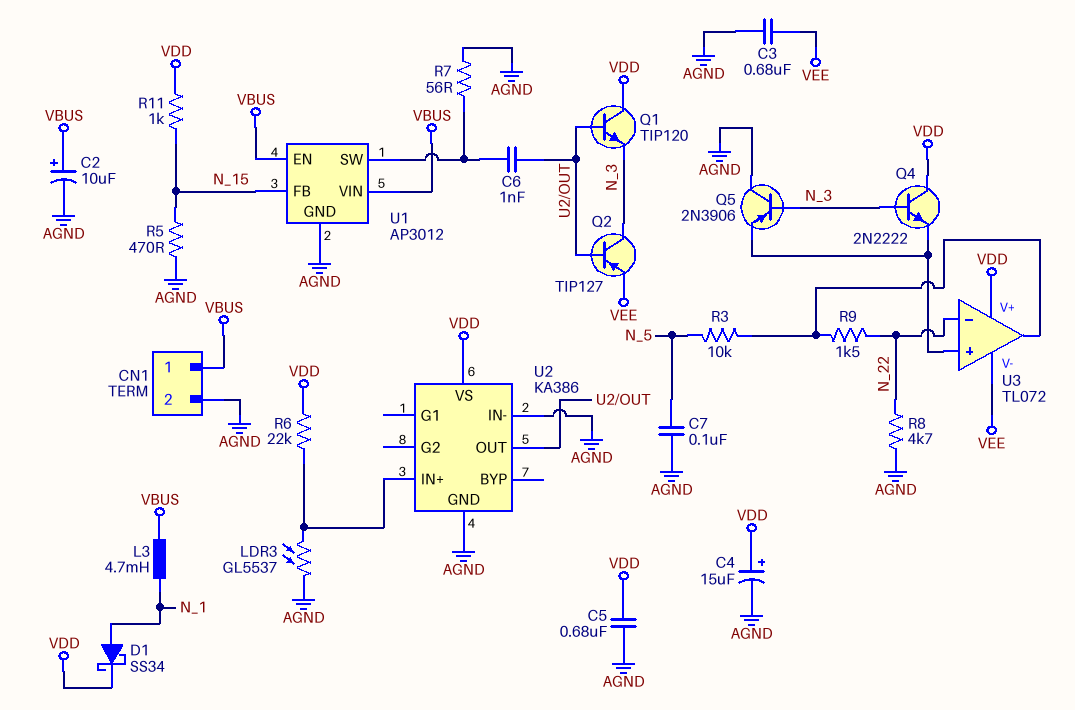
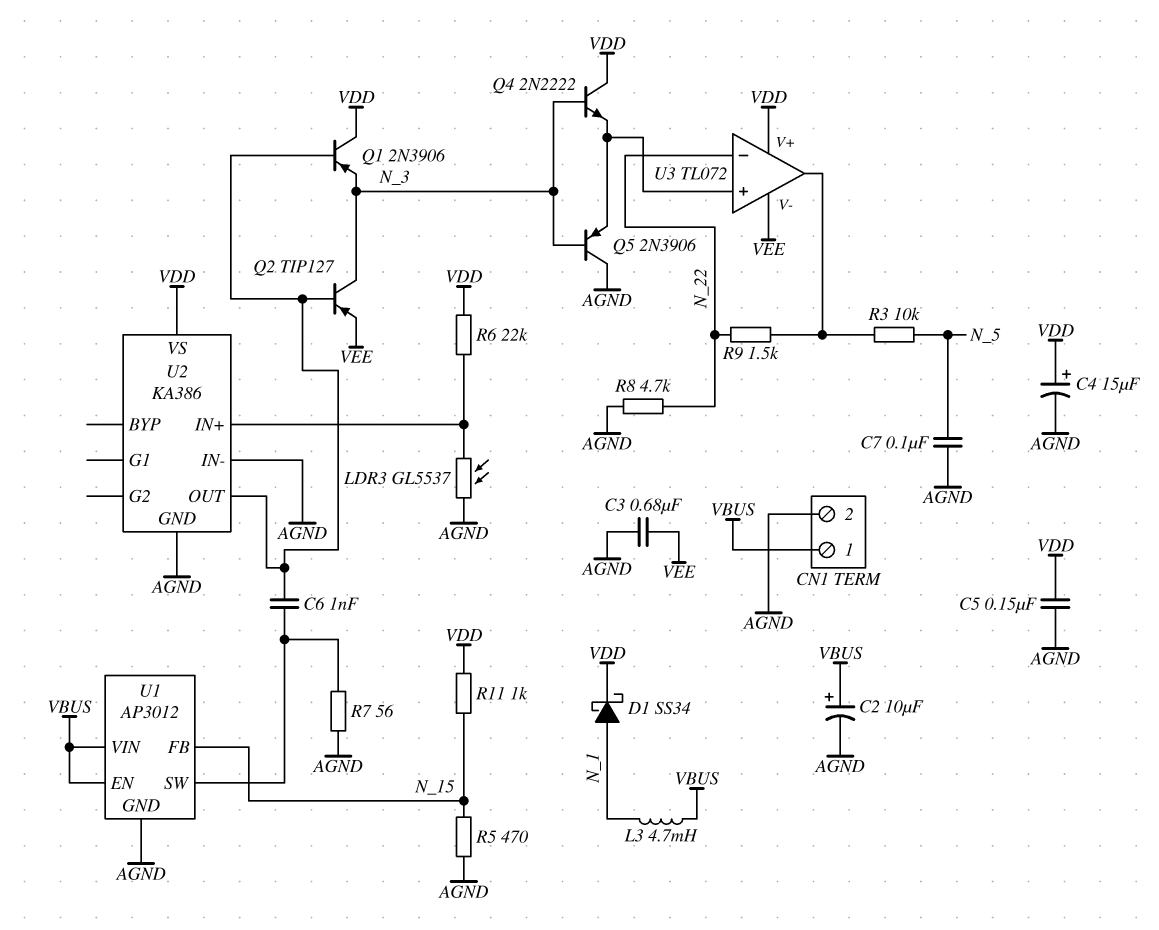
C5: 680nF (AGND, VDD) -> 150nF (AGND, VDD)
Q1: NPN TIP120 (B U2/OUT, C VDD, E N_3) -> PNP 2N3906 (B U2/OUT, C VDD, E N_3)

